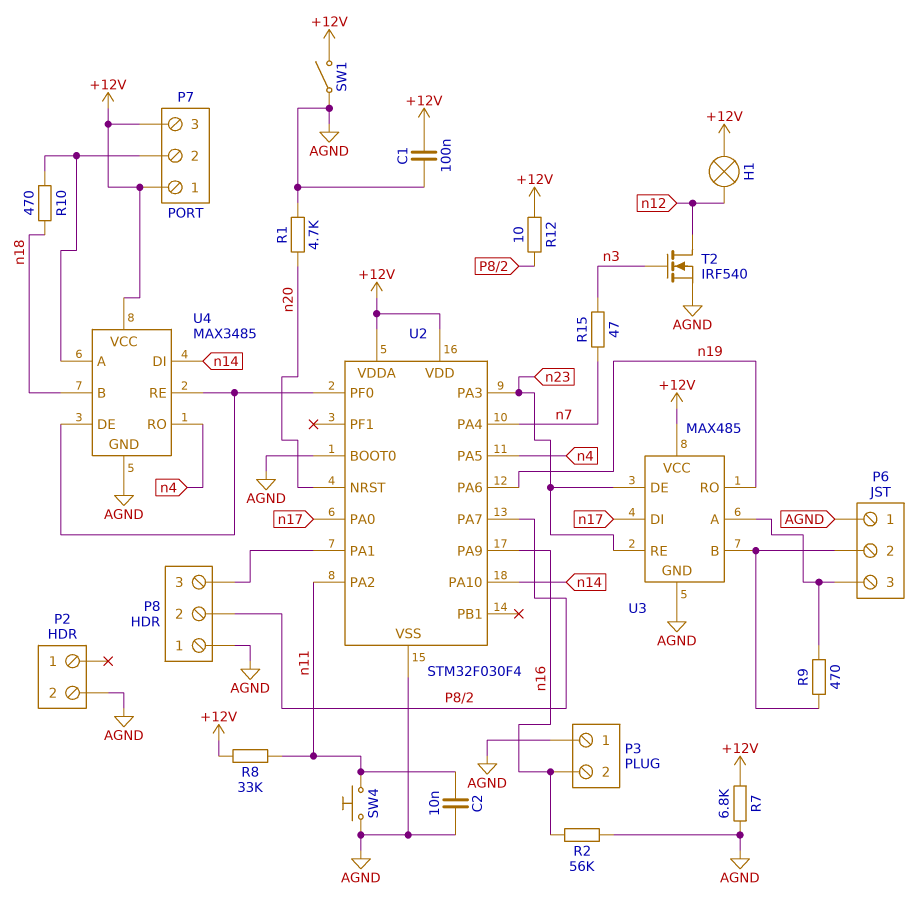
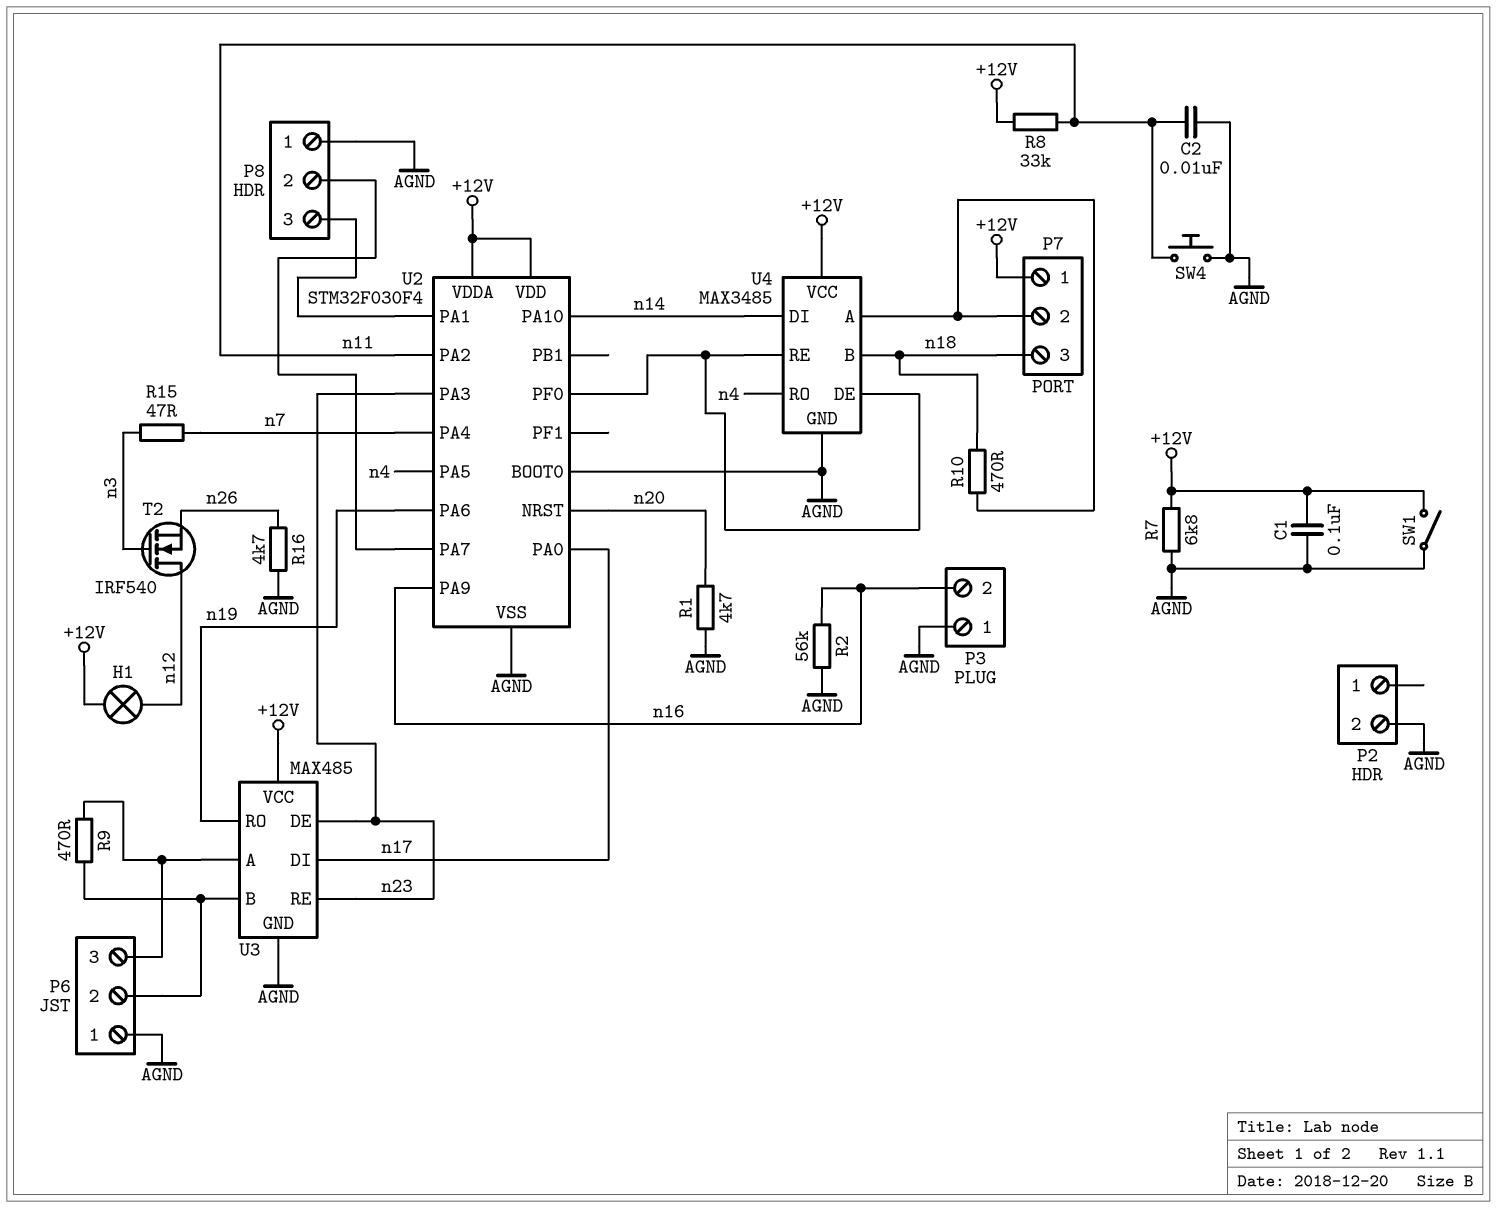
P7 pin 3: +12V -> n18
R12: 10 (+12V, P8/2) -> none
R16: none -> 4.7k (AGND, n26)
T2: NMOS IRF540 (G n3, D n12, S AGND) -> NMOS IRF540 (G n3, D n12, S n26)

